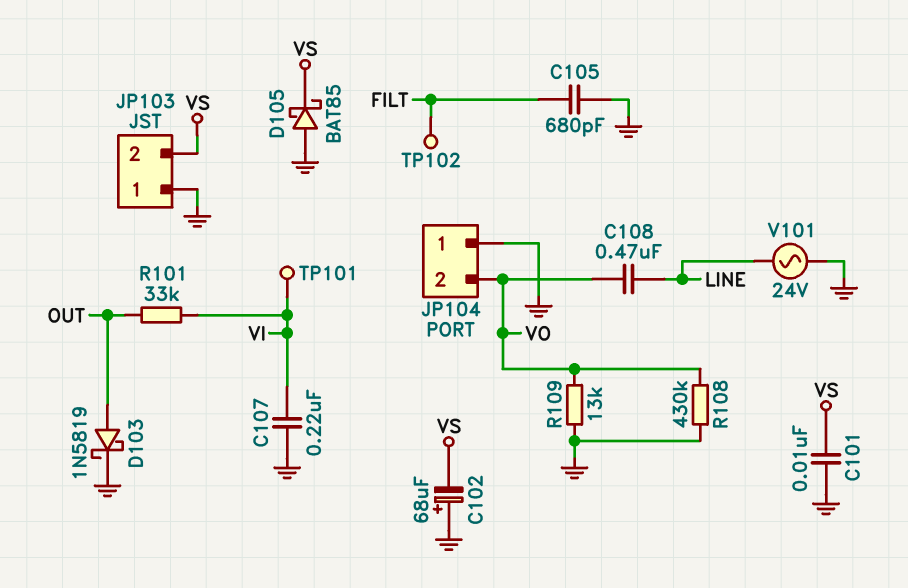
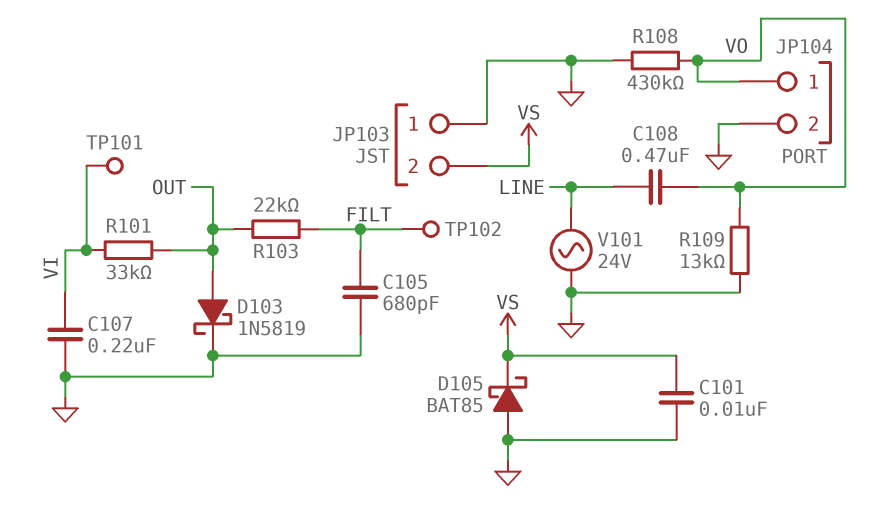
C102: 68uF (plus GND, minus VS) -> none
JP104 pin 1: GND -> VO
JP104 pin 2: VO -> GND
R103: none -> 22k (FILT, OUT)

